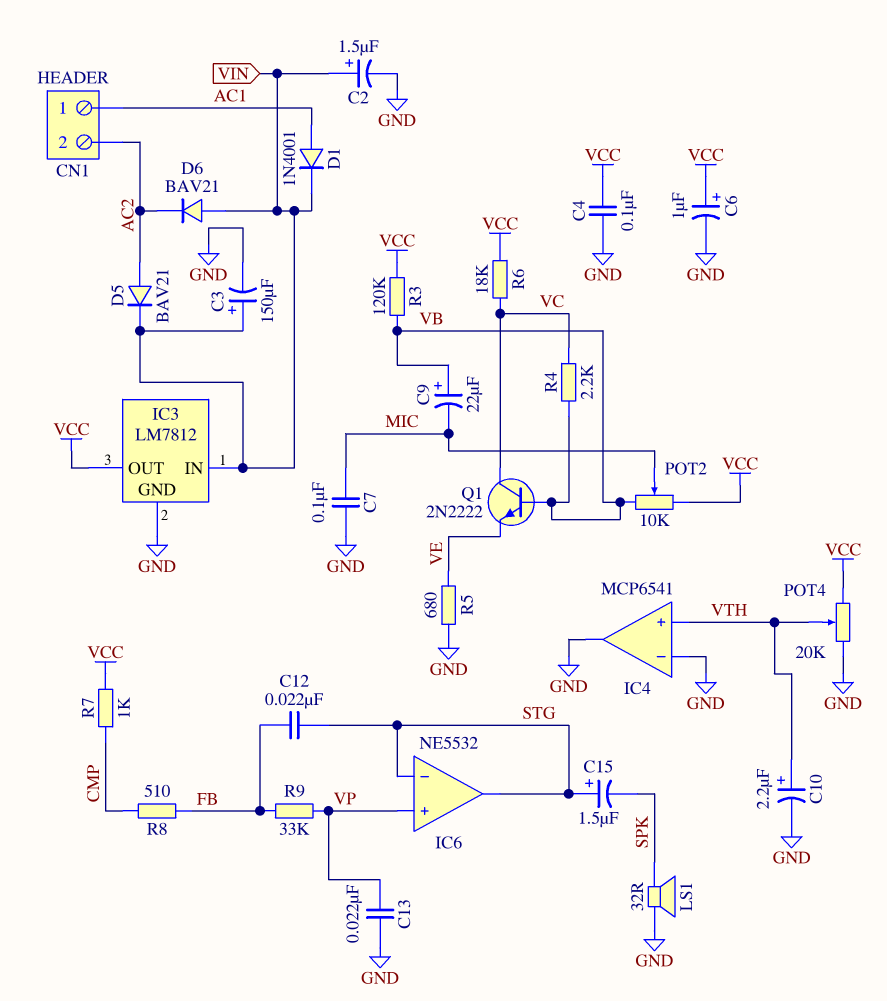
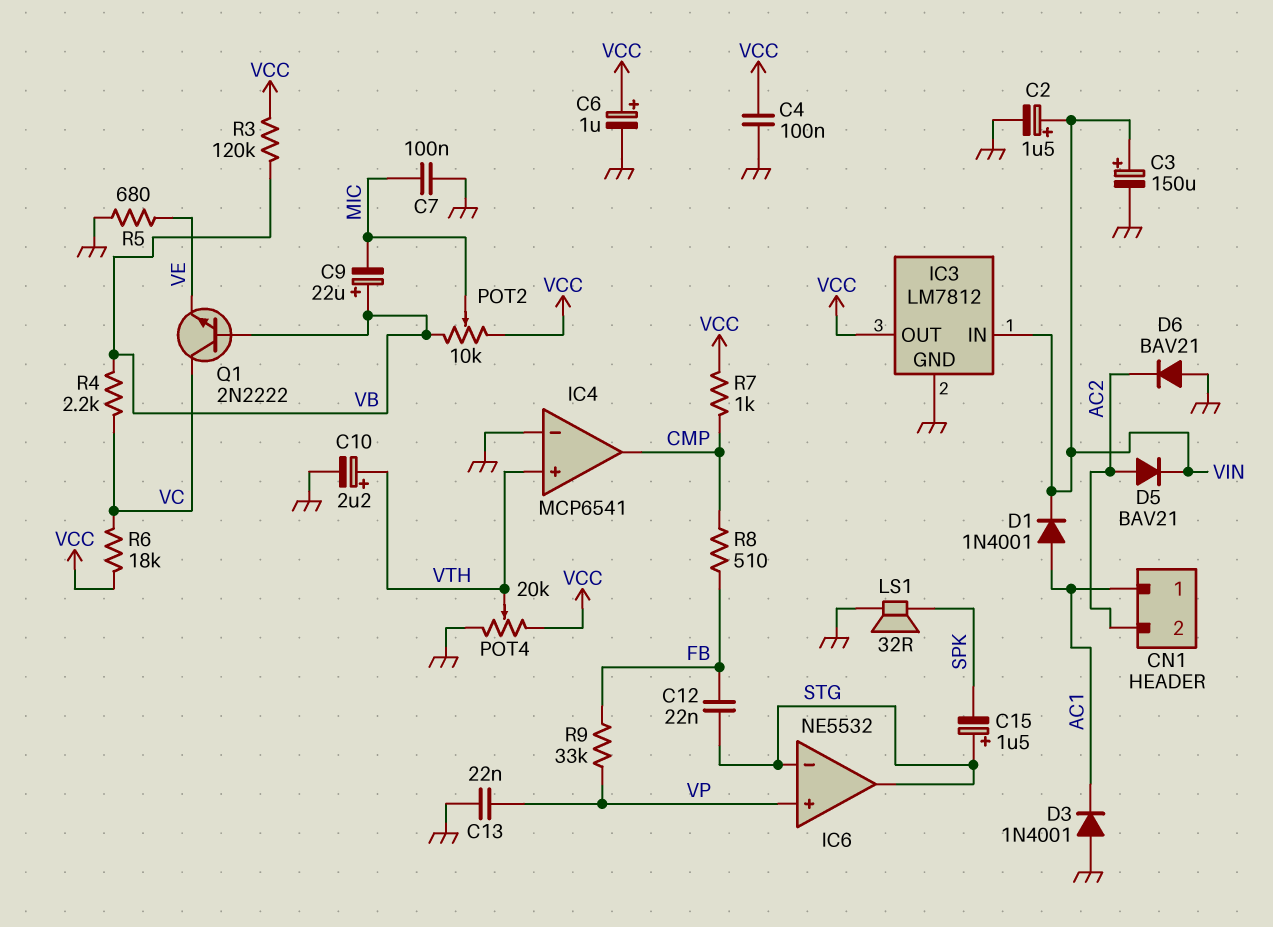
D3: none -> diode 1N4001 (A GND, K AC1)
D6: diode BAV21 (A VIN, K AC2) -> diode BAV21 (A GND, K AC2)
IC4 pin out: GND -> CMP

